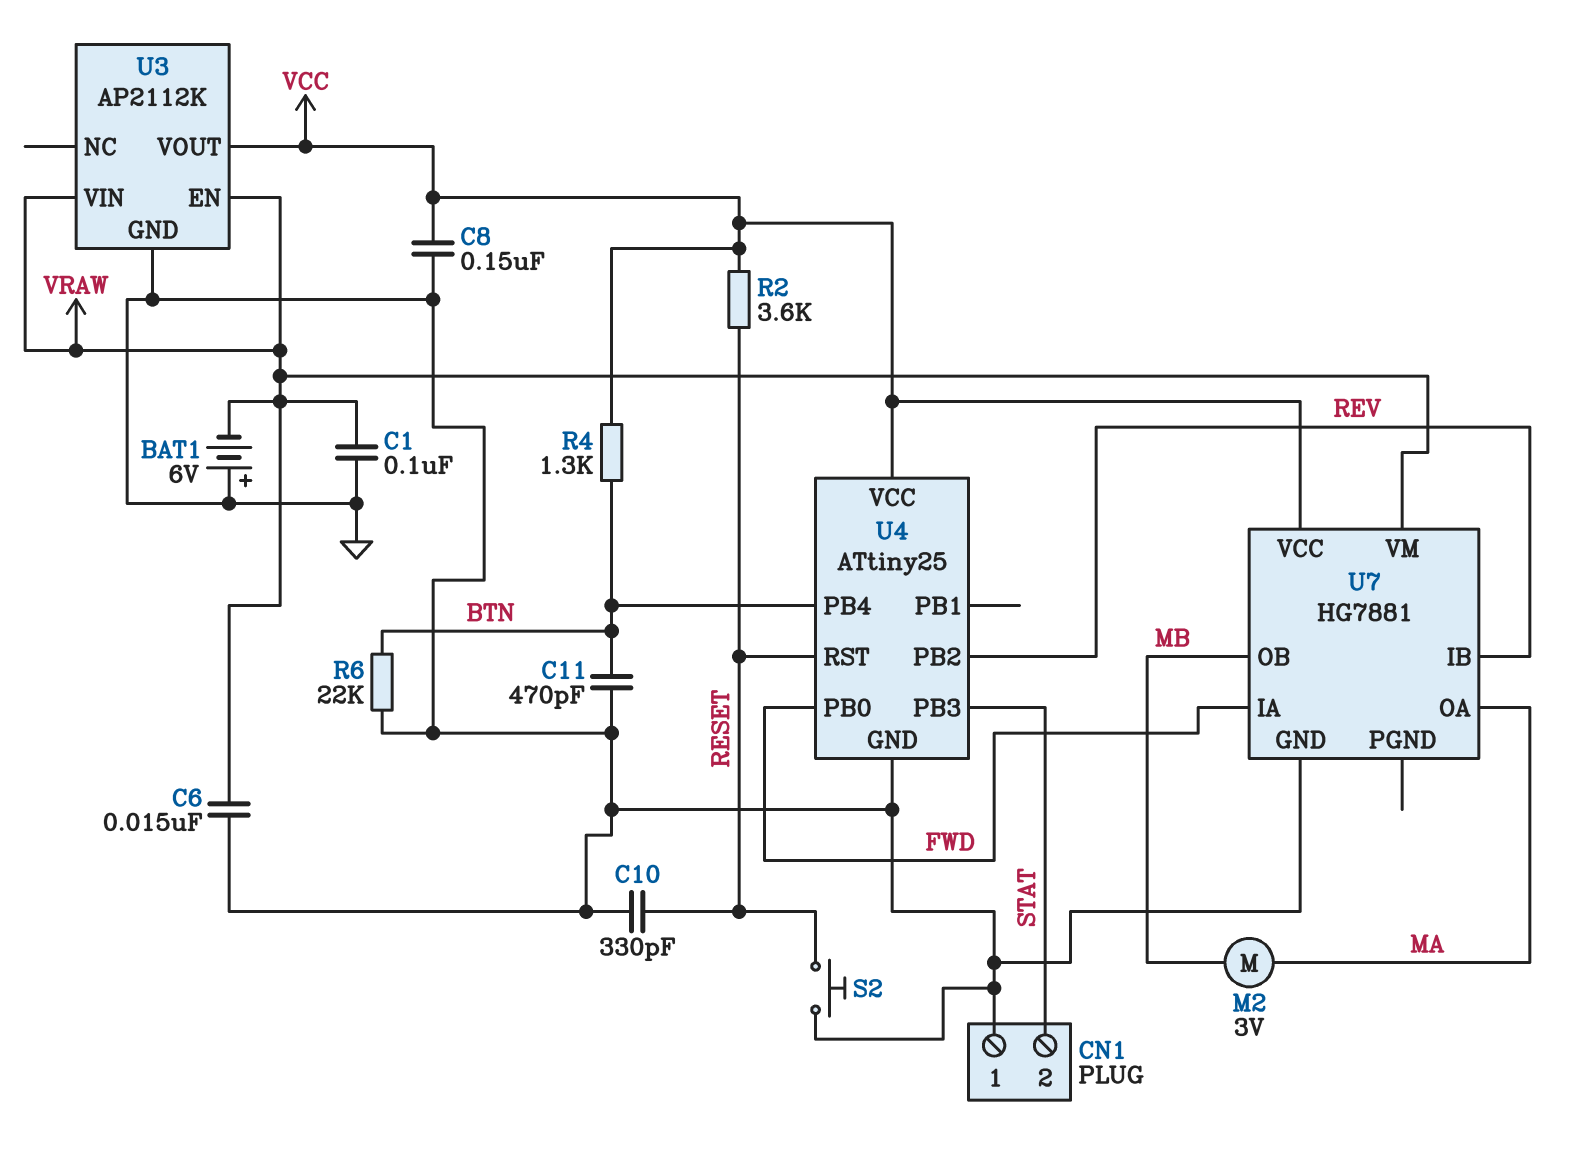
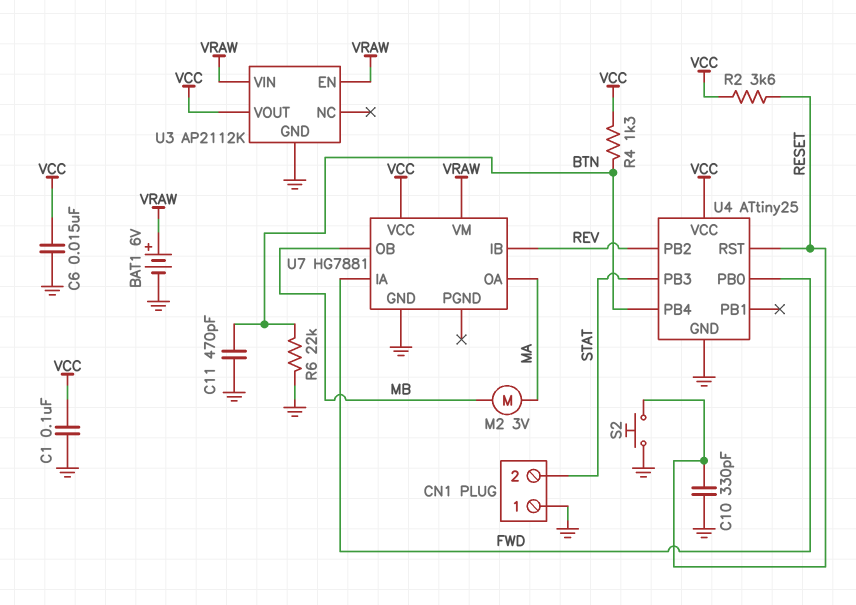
BAT1: 6V (plus GND, minus VRAW) -> 6V (plus VRAW, minus GND)
C1: 100nF (GND, VRAW) -> 100nF (GND, VCC)
C6: 15nF (GND, VRAW) -> 15nF (GND, VCC)
C8: 150nF (GND, VCC) -> none

